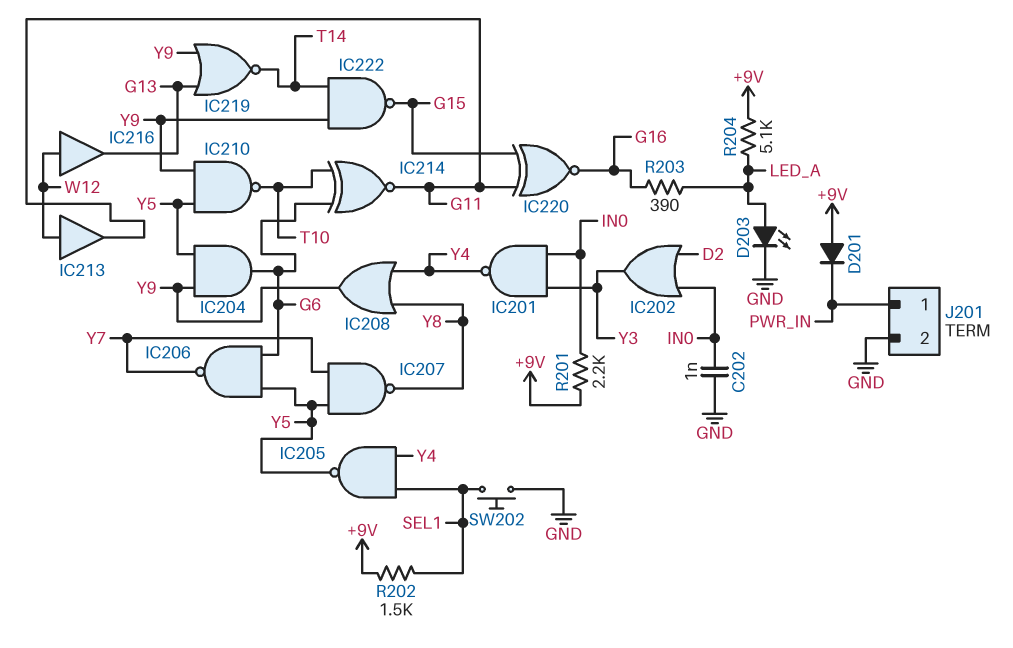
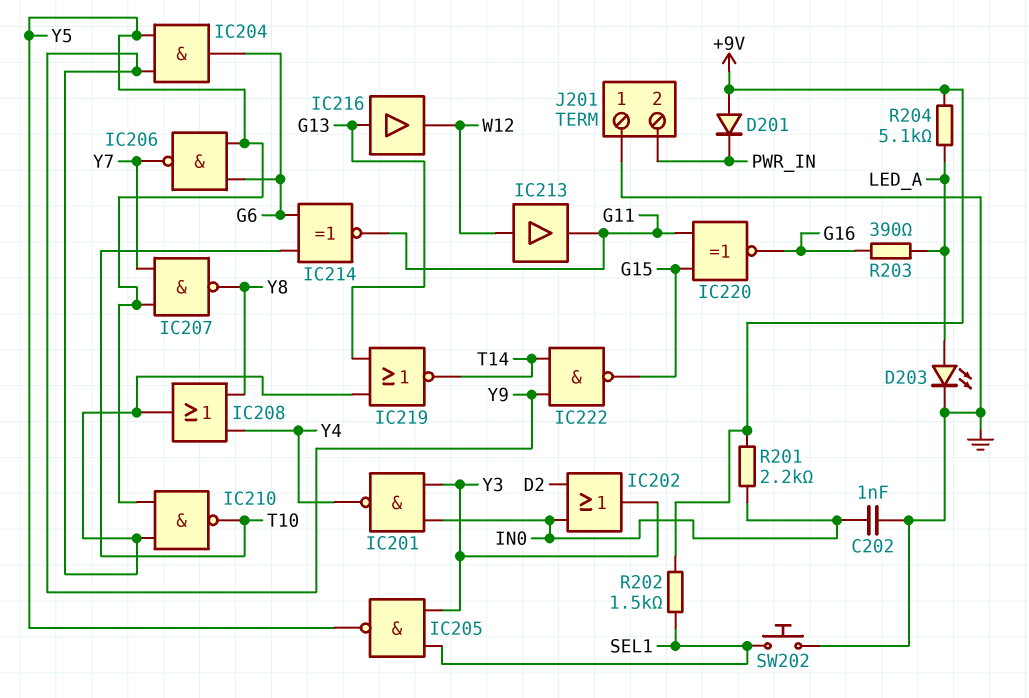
IC205: NAND (in SEL1, in Y4, out Y5) -> NAND (in SEL1, in Y3, out Y5)
IC216: buffer (in W12, out G13) -> buffer (in G13, out W12)
J201 pin 1: PWR_IN -> GND
J201 pin 2: GND -> PWR_IN

